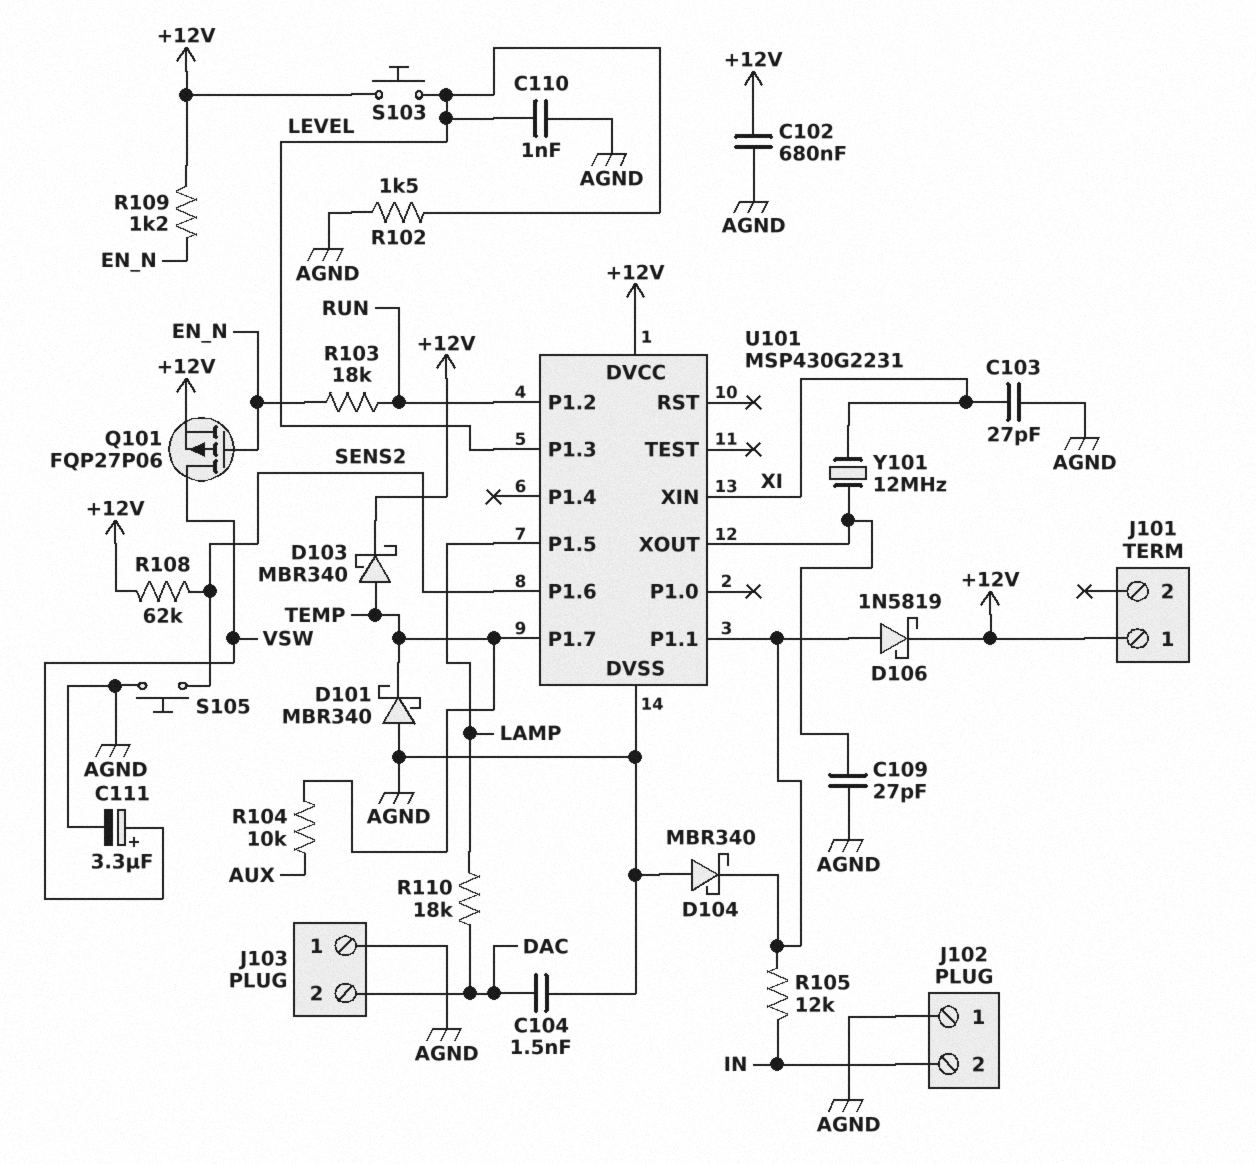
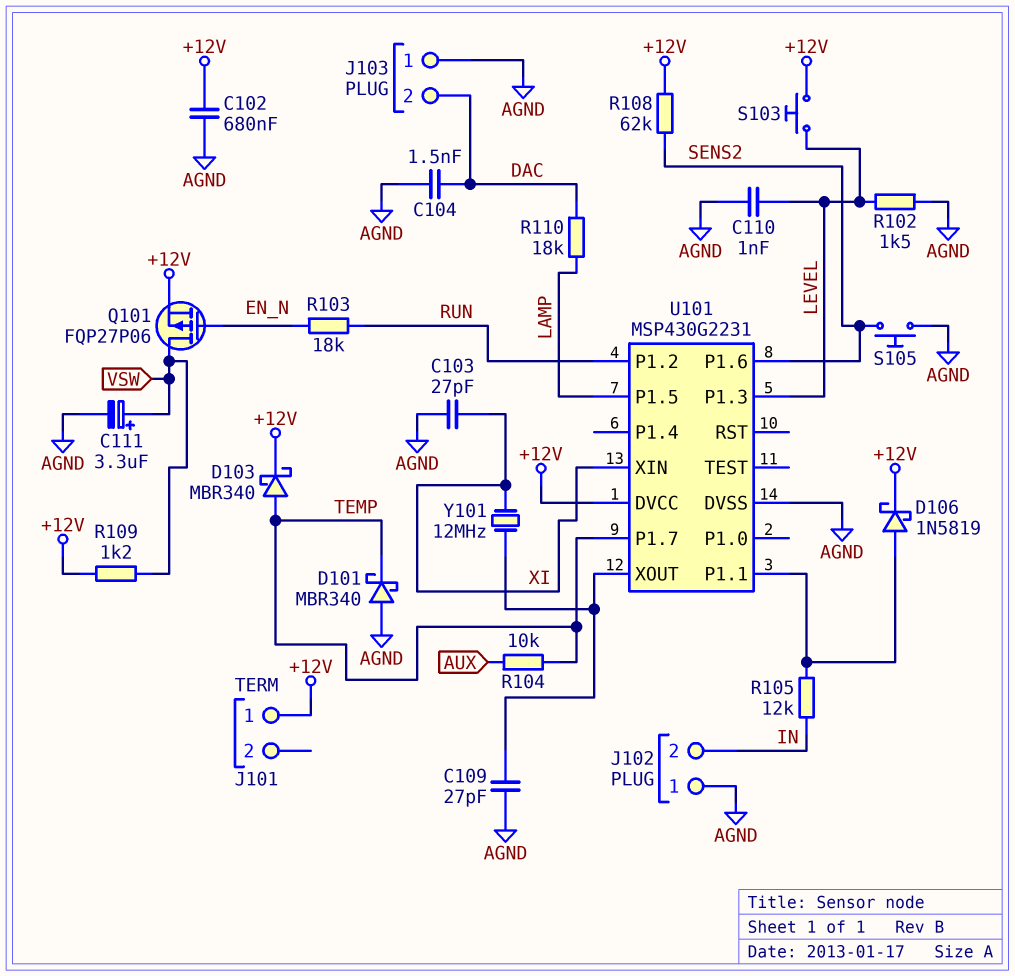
D104: schottky MBR340 (A AGND, K U101/P1.1) -> none
R109: 1.2k (+12V, EN_N) -> 1.2k (+12V, VSW)

